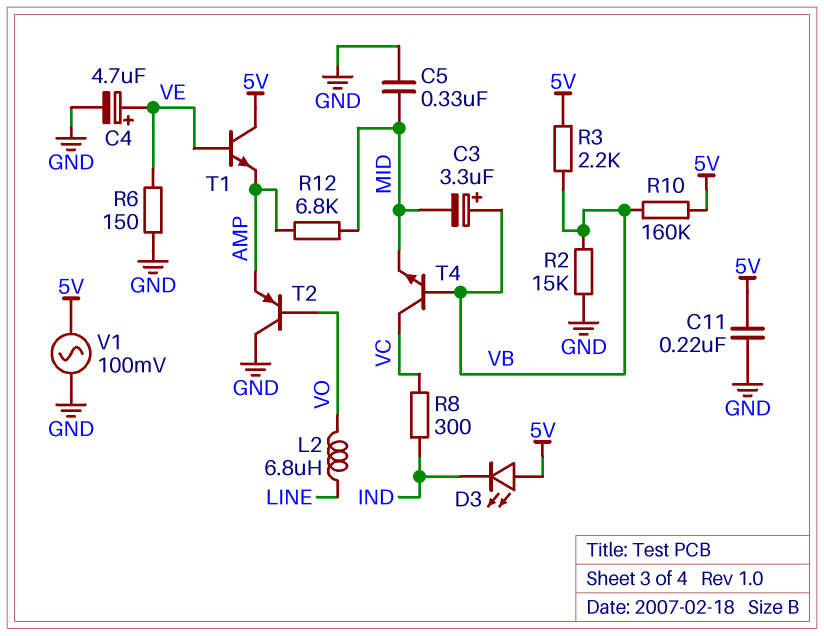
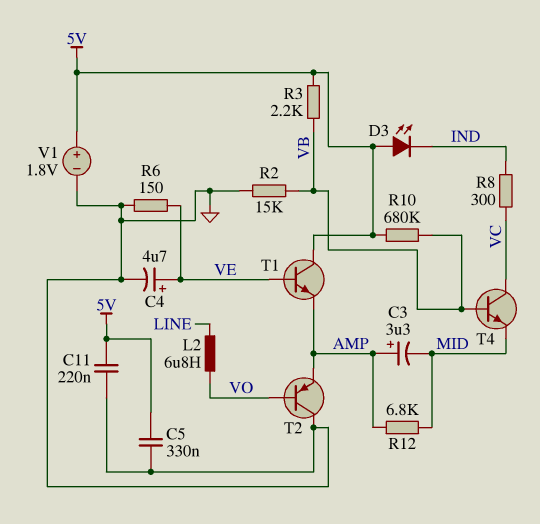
C3: 3.3uF (plus VB, minus MID) -> 3.3uF (plus AMP, minus MID)
C5: 330nF (GND, MID) -> 330nF (5V, GND)
R10: 160k (5V, VB) -> 680k (5V, VB)
V1: AC 100mV (5V, GND) -> 1.8V (plus 5V, minus GND)

